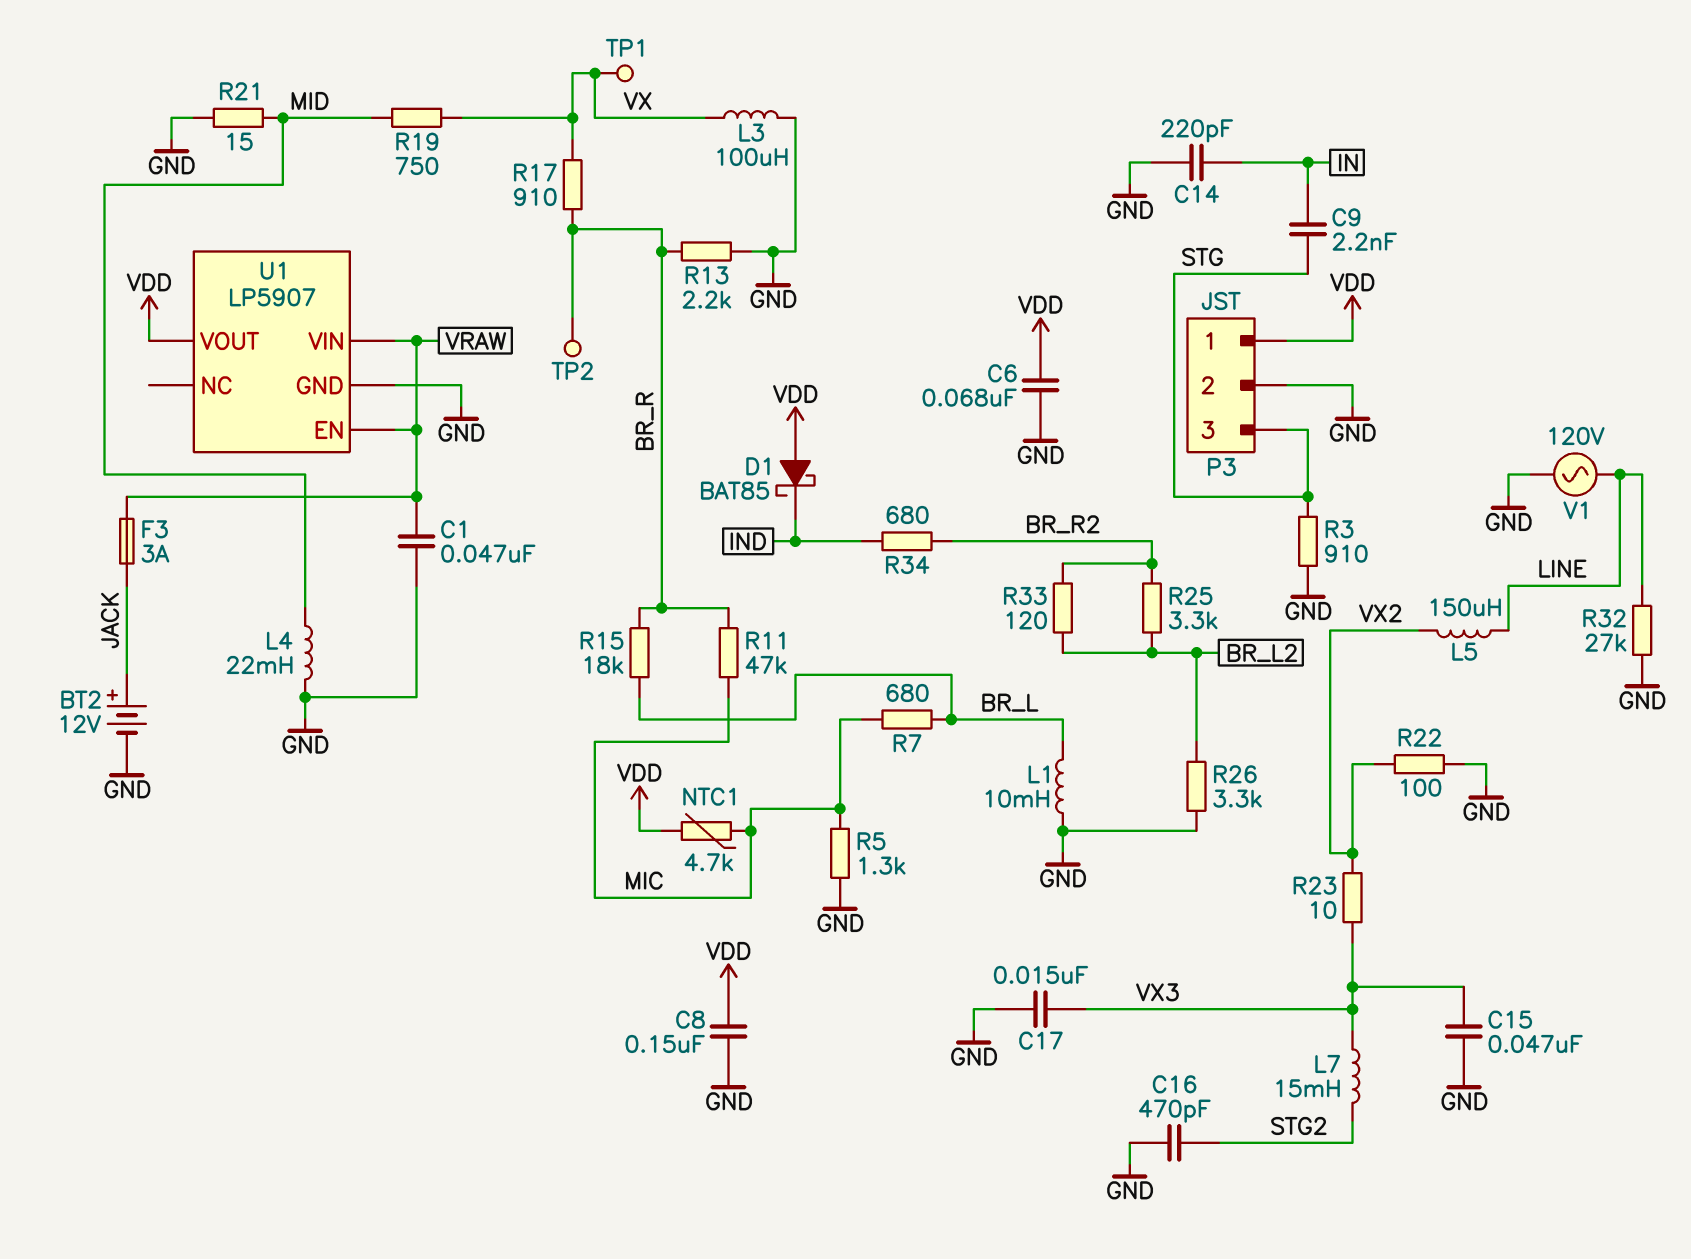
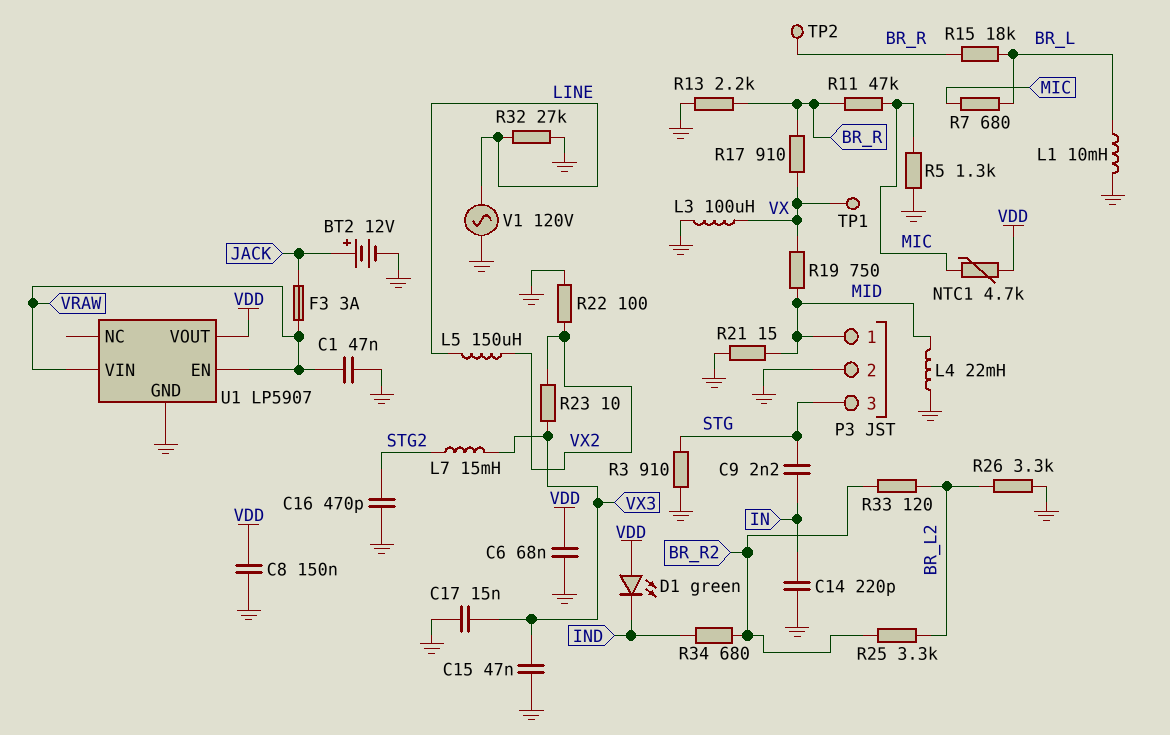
D1: schottky BAT85 (A VDD, K IND) -> LED green (A VDD, K IND)
P3 pin 1: VDD -> MID

